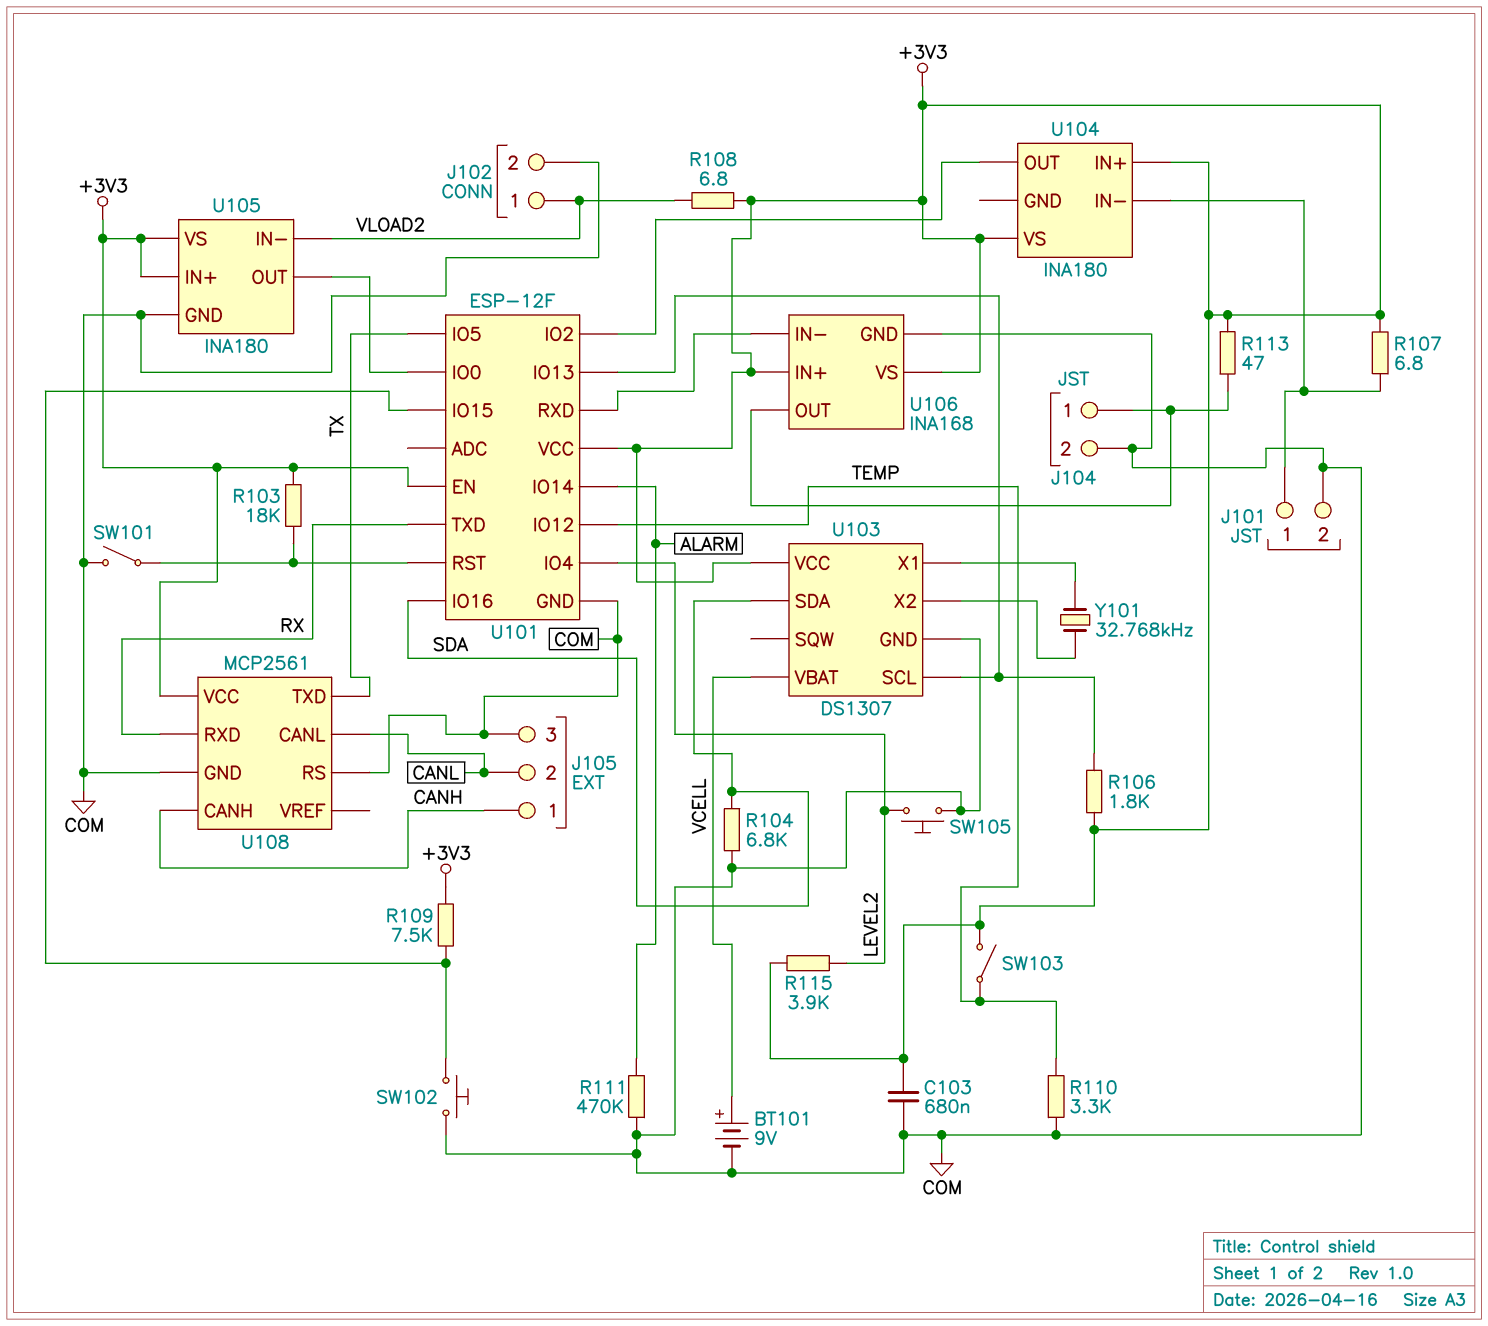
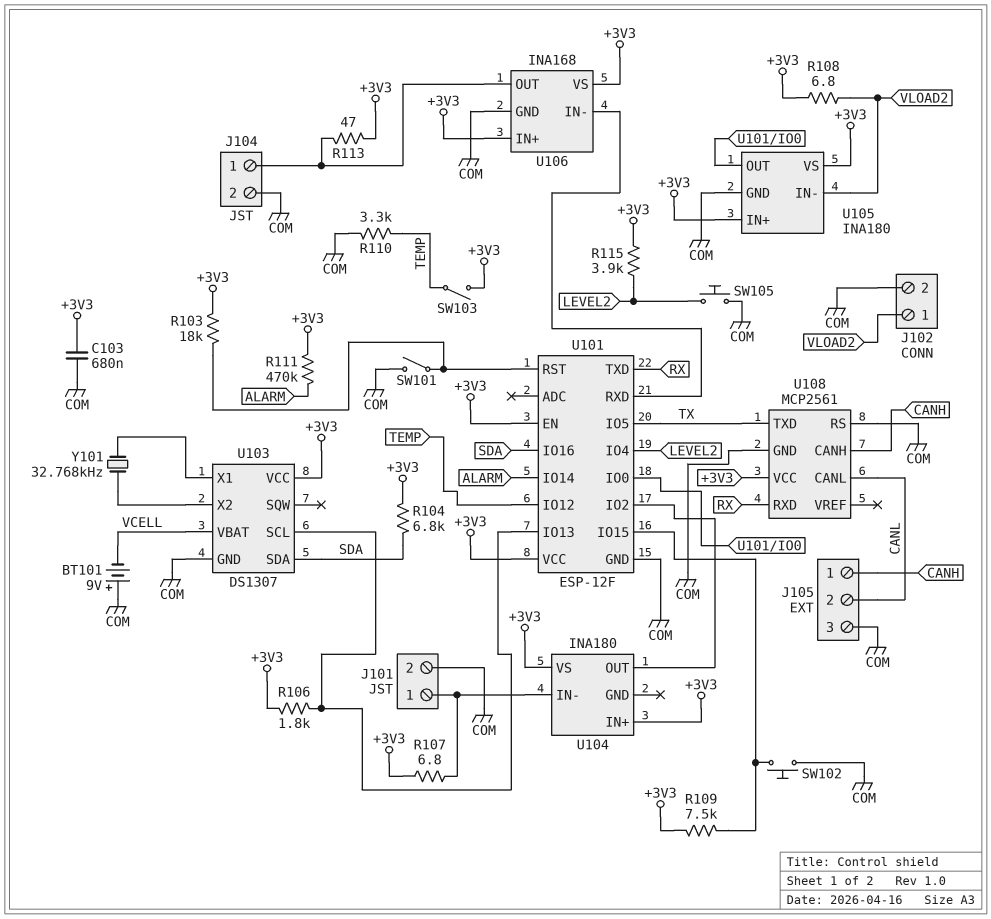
BT101: 9V (plus VCELL, minus COM) -> 9V (plus COM, minus VCELL)
R104: 6.8k (COM, SDA) -> 6.8k (+3V3, SDA)
R111: 470k (ALARM, COM) -> 470k (+3V3, ALARM)

